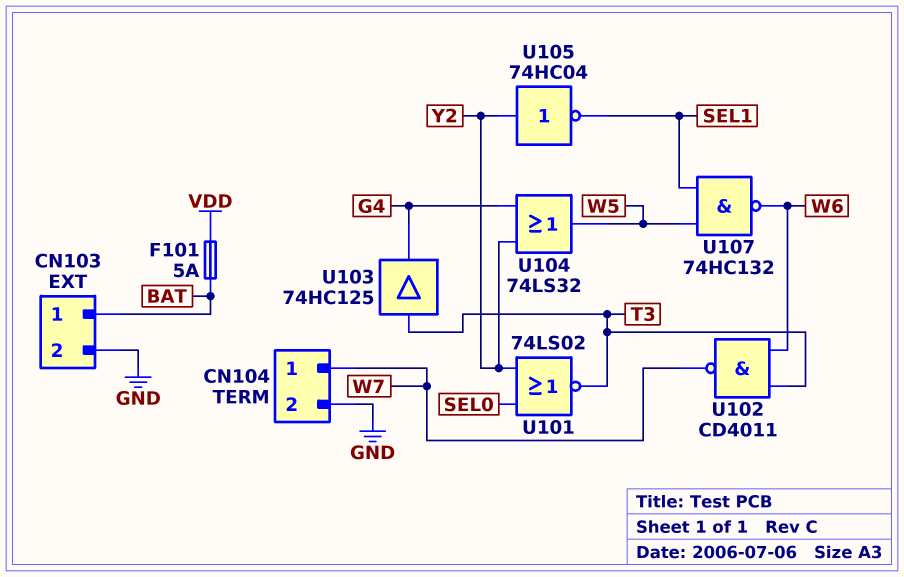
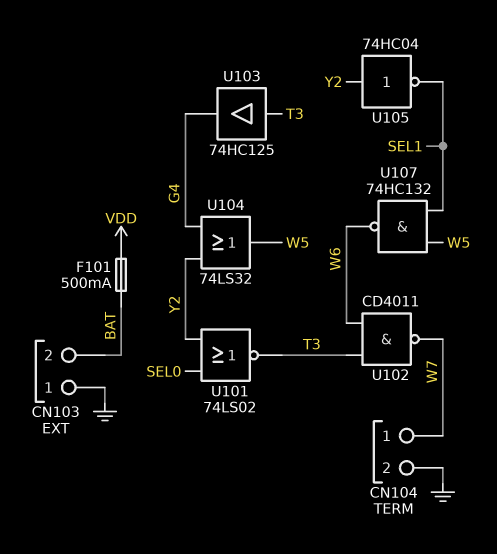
CN103 pin 1: BAT -> GND
CN103 pin 2: GND -> BAT
F101: 5A (BAT, VDD) -> 500mA (BAT, VDD)

